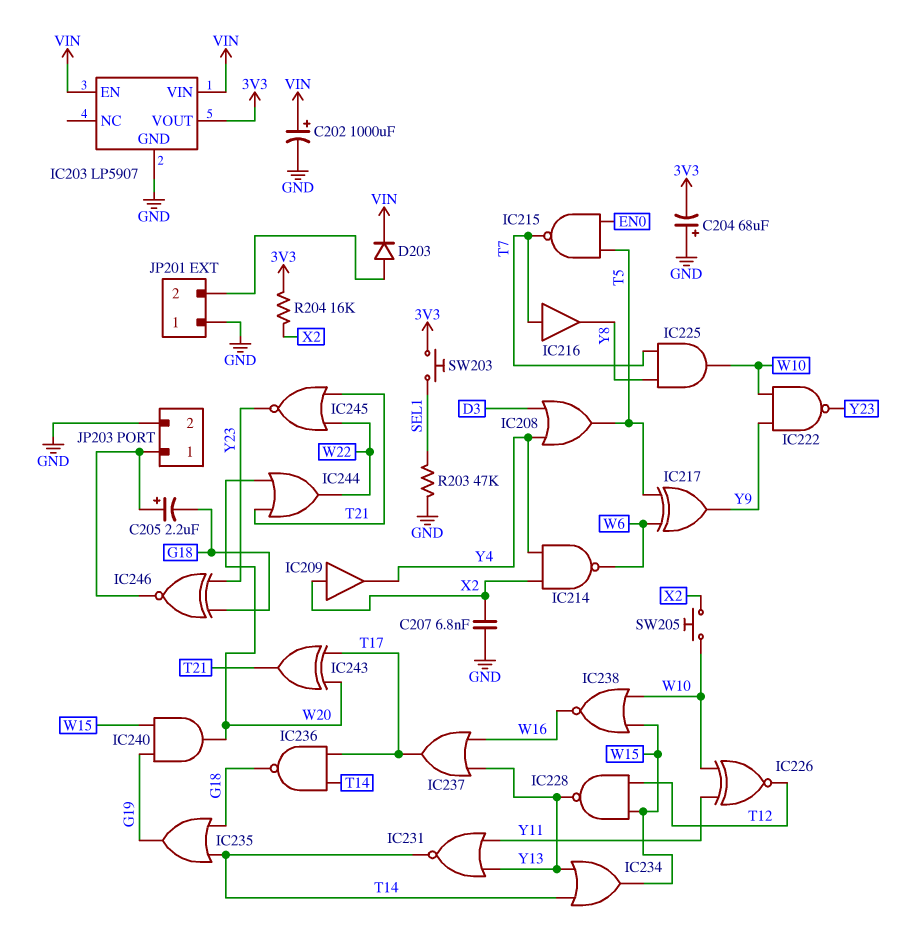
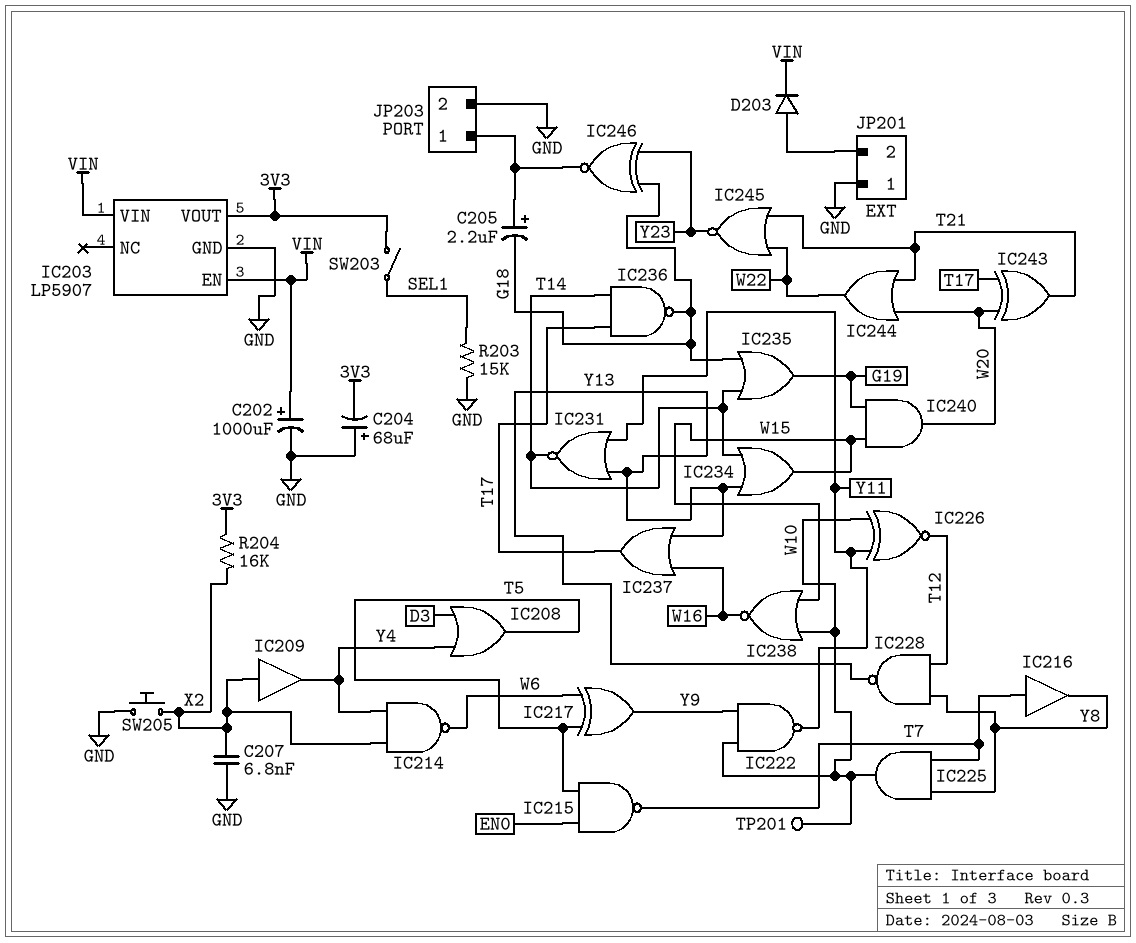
IC222: NAND (in W10, in Y9, out Y23) -> NAND (in W10, in Y9, out Y11)
IC228: NAND (in T12, in W15, out Y13) -> NAND (in T12, in Y8, out Y13)
R203: 47k (GND, SEL1) -> 15k (GND, SEL1)
SW203: button (3V3, SEL1) -> switch (3V3, SEL1)
SW205: button (W10, X2) -> button (GND, X2)
TP201: none -> test point (W10)

